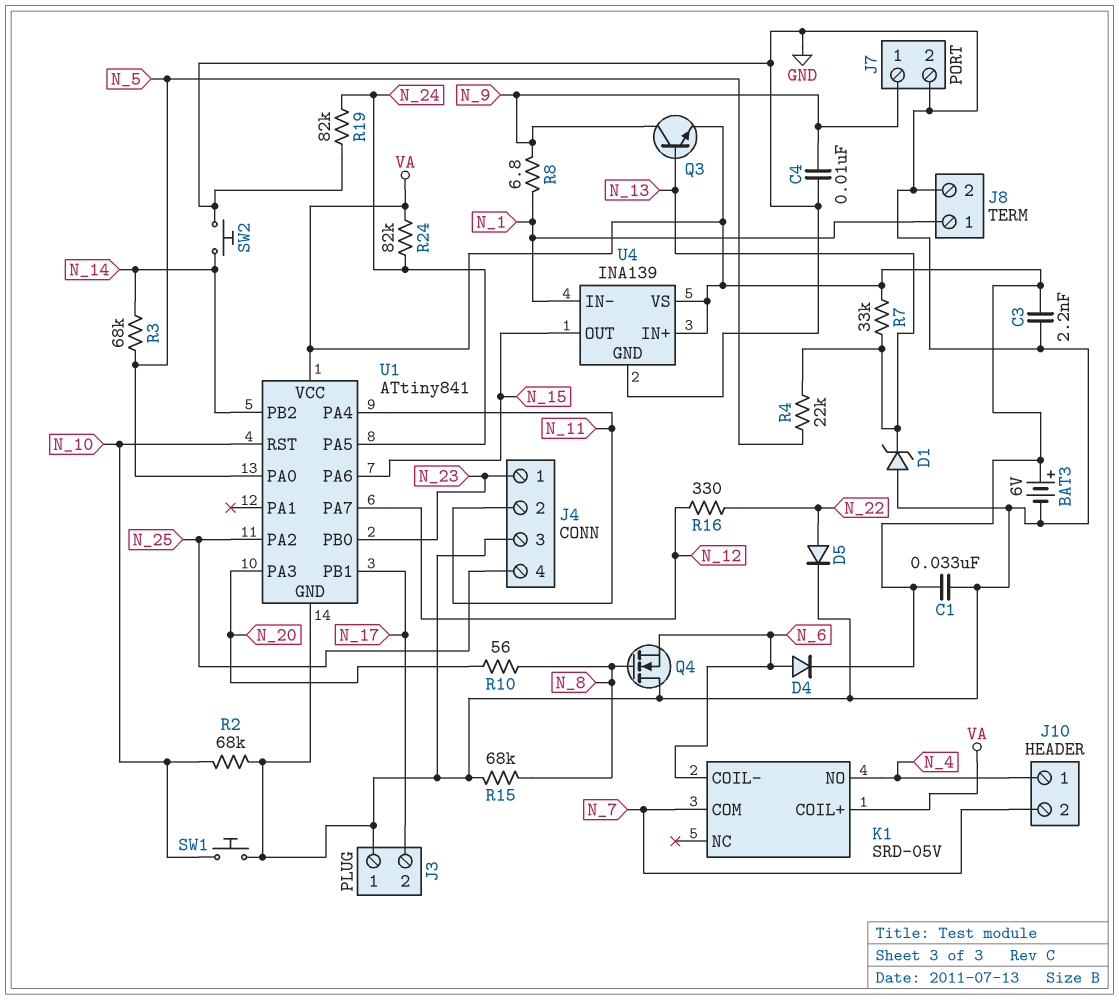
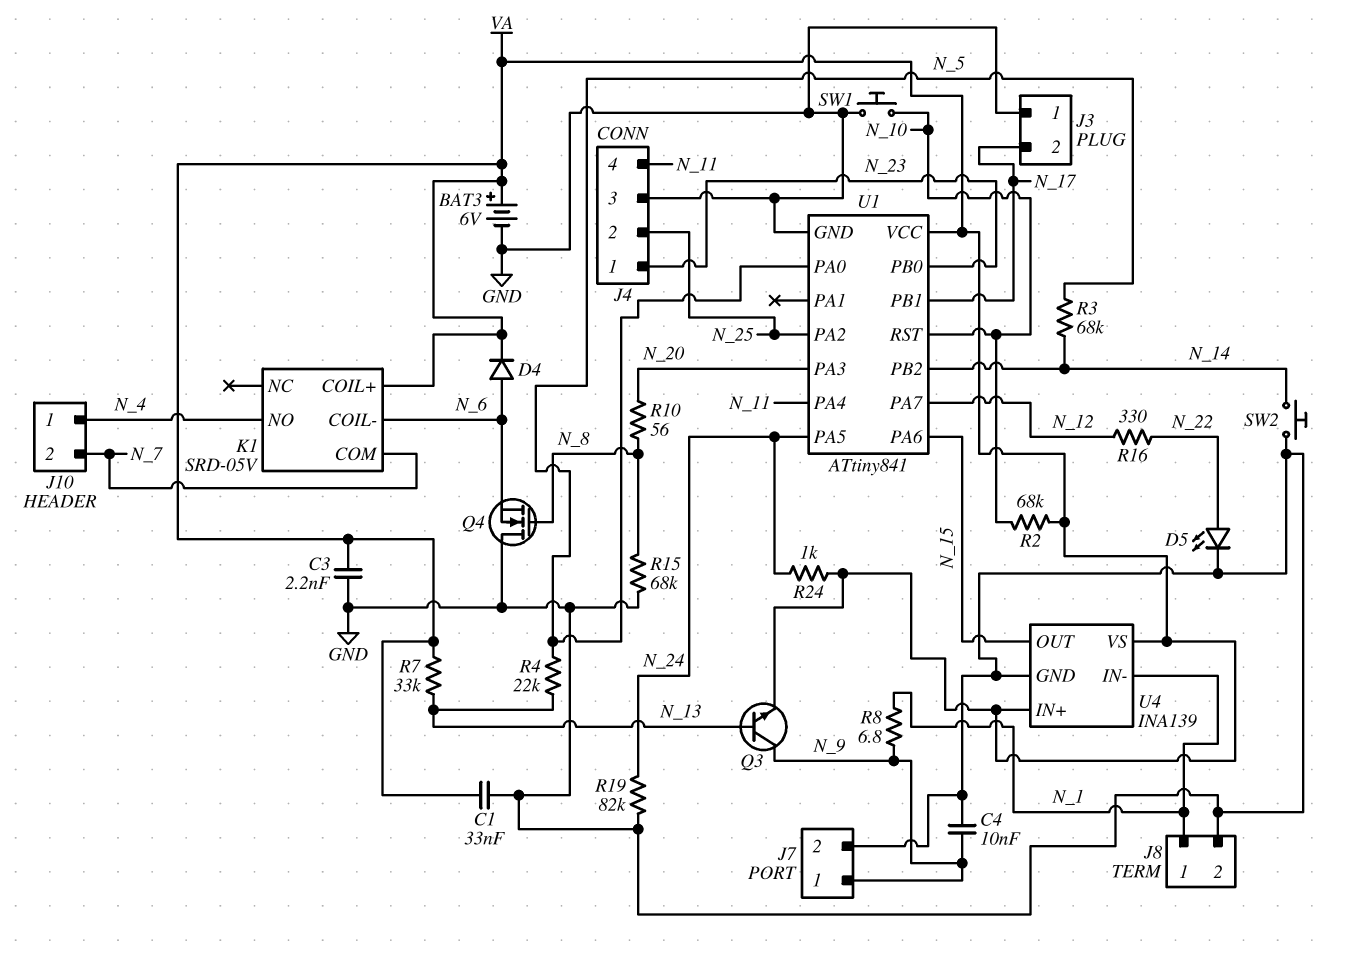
D1: zener (A GND, K N_13) -> none
D5: diode (A N_22, K GND) -> LED (A N_22, K GND)
J4 pin 2: N_11 -> N_25
J4 pin 4: N_25 -> N_11
R2: 68k (GND, N_10) -> 68k (N_10, VA)
R24: 82k (N_24, VA) -> 1k (N_24, VA)

